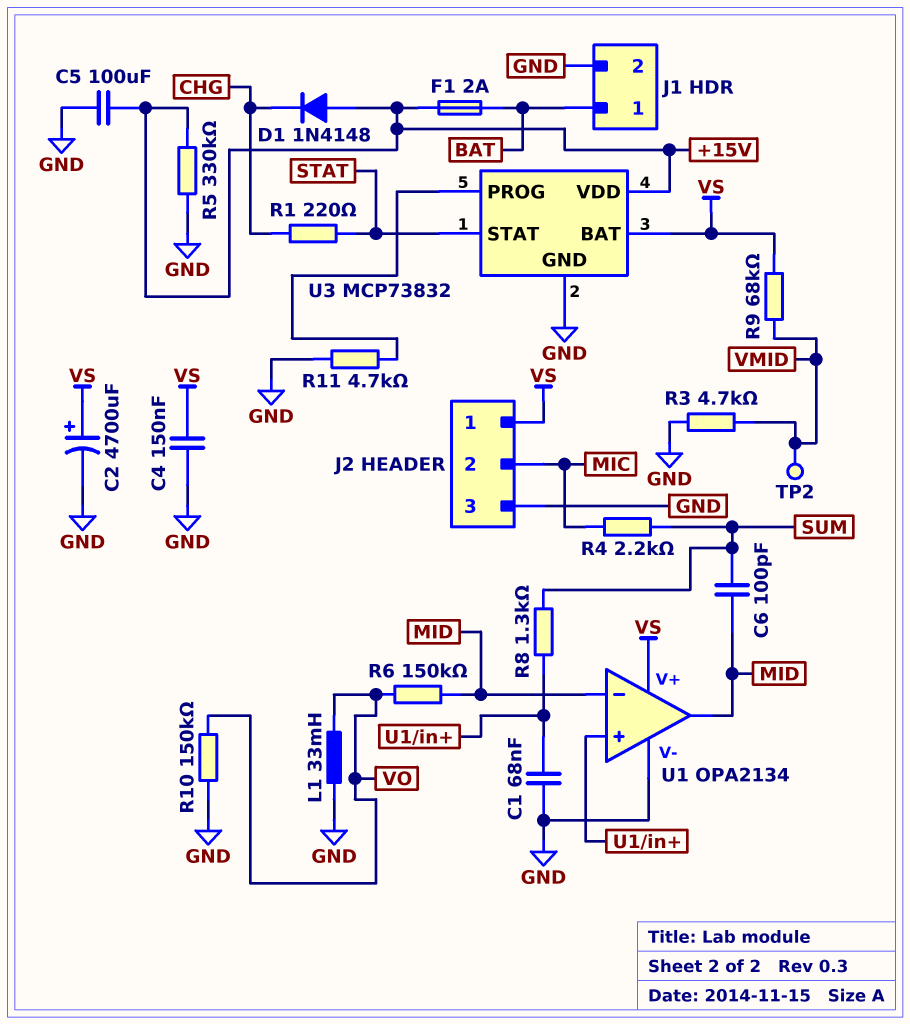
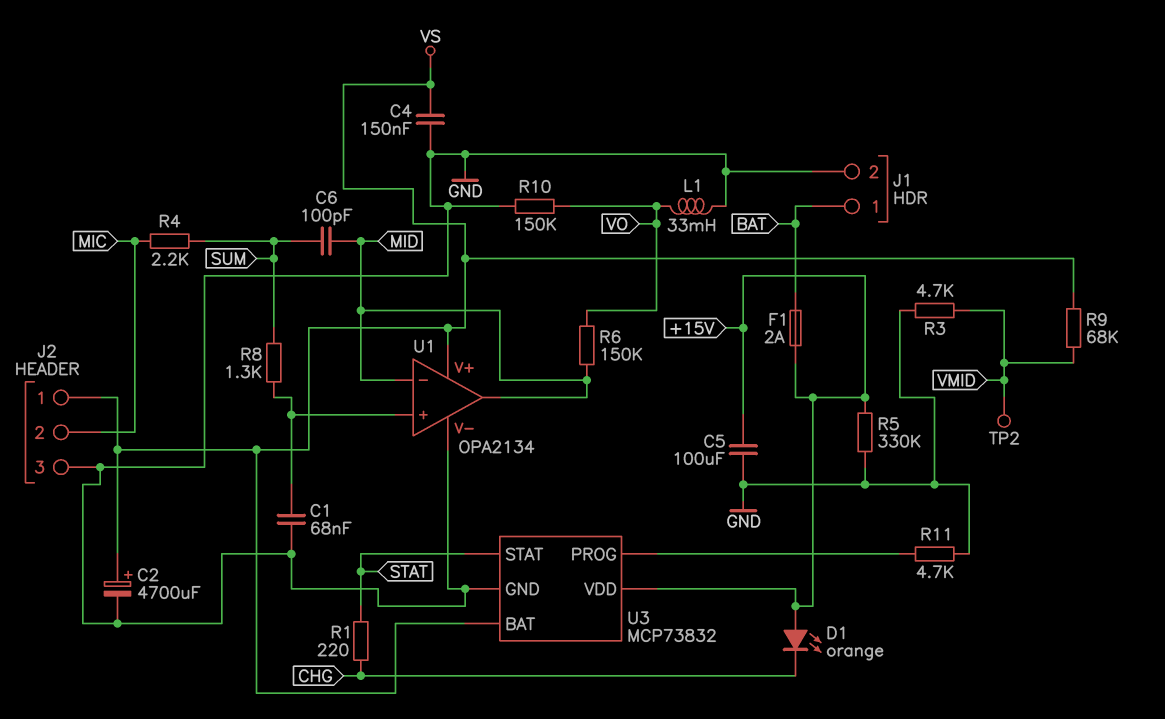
D1: diode 1N4148 (A +15V, K CHG) -> LED orange (A +15V, K CHG)

